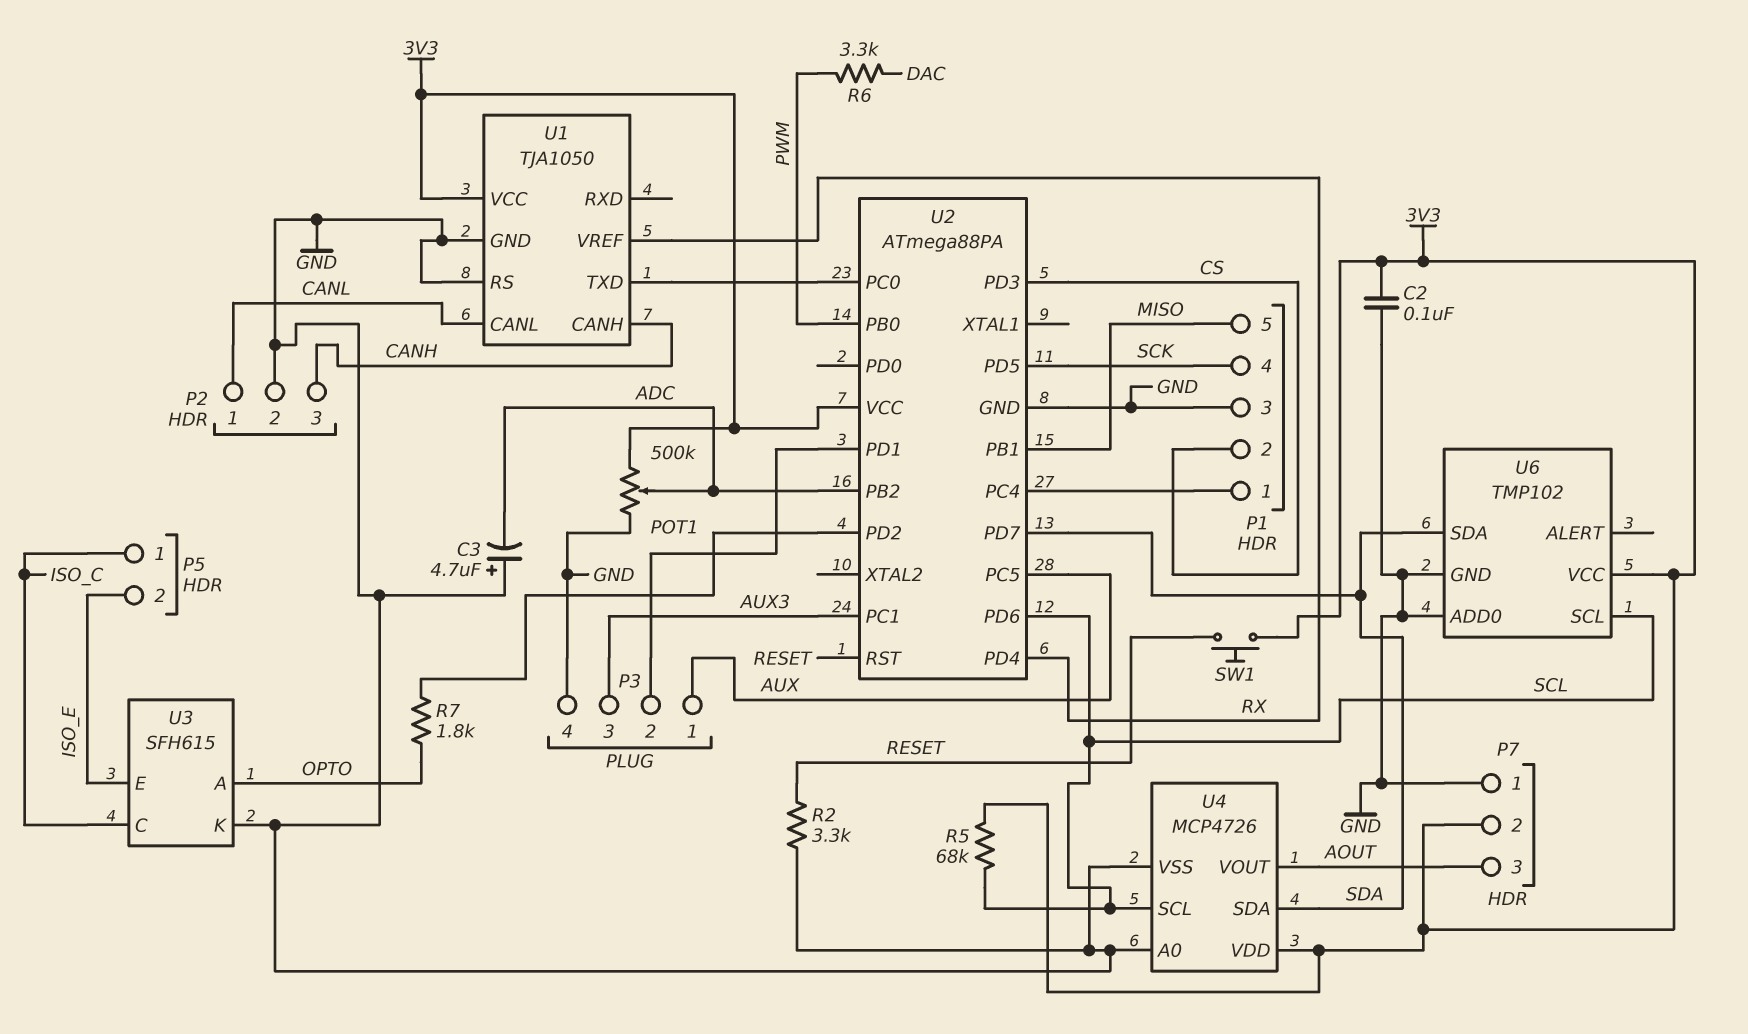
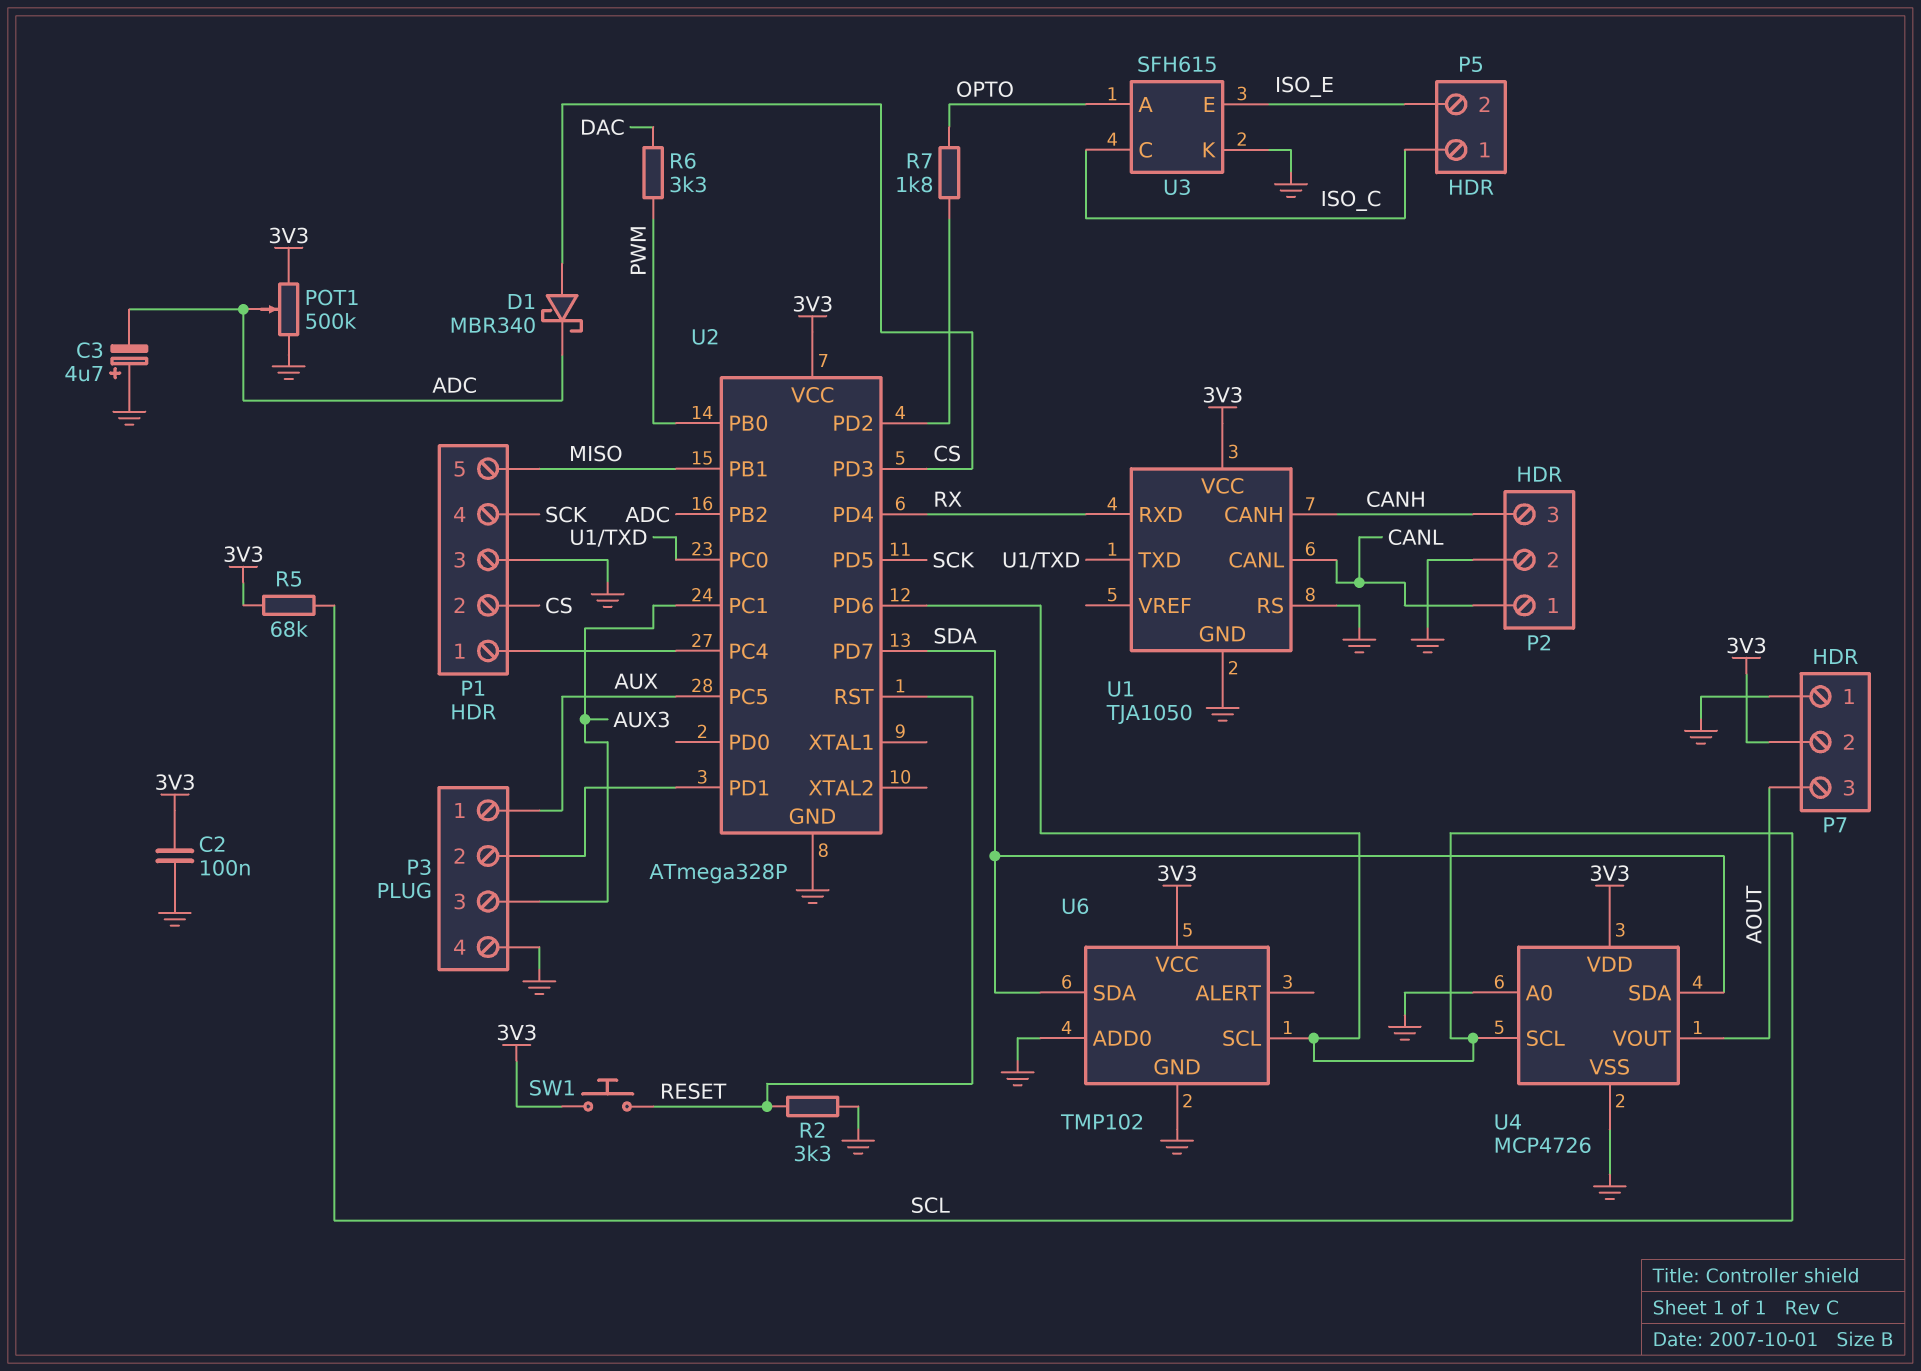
D1: none -> schottky MBR340 (A CS, K ADC)
U1 pin RXD: none -> RX
U1 pin VREF: RX -> none
U2: ATmega88PA -> ATmega328P

